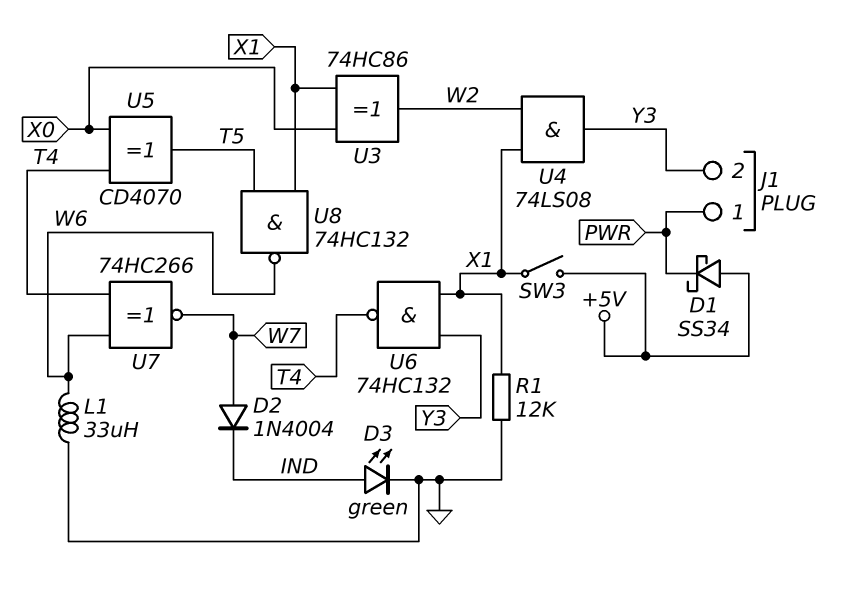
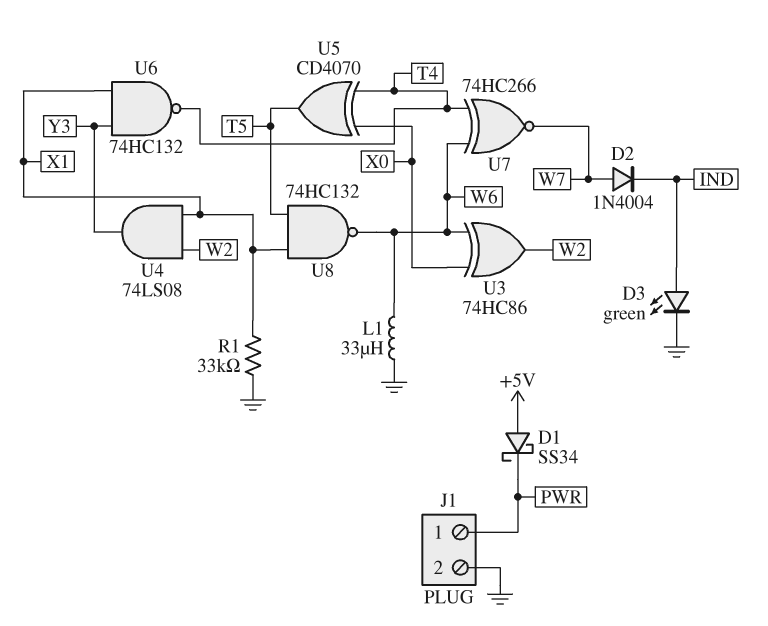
J1 pin 2: Y3 -> GND
R1: 12k (GND, X1) -> 33k (GND, X1)
SW3: switch (+5V, X1) -> none
U3: XOR 74HC86 (in X0, in X1, out W2) -> XOR 74HC86 (in W6, in X0, out W2)

